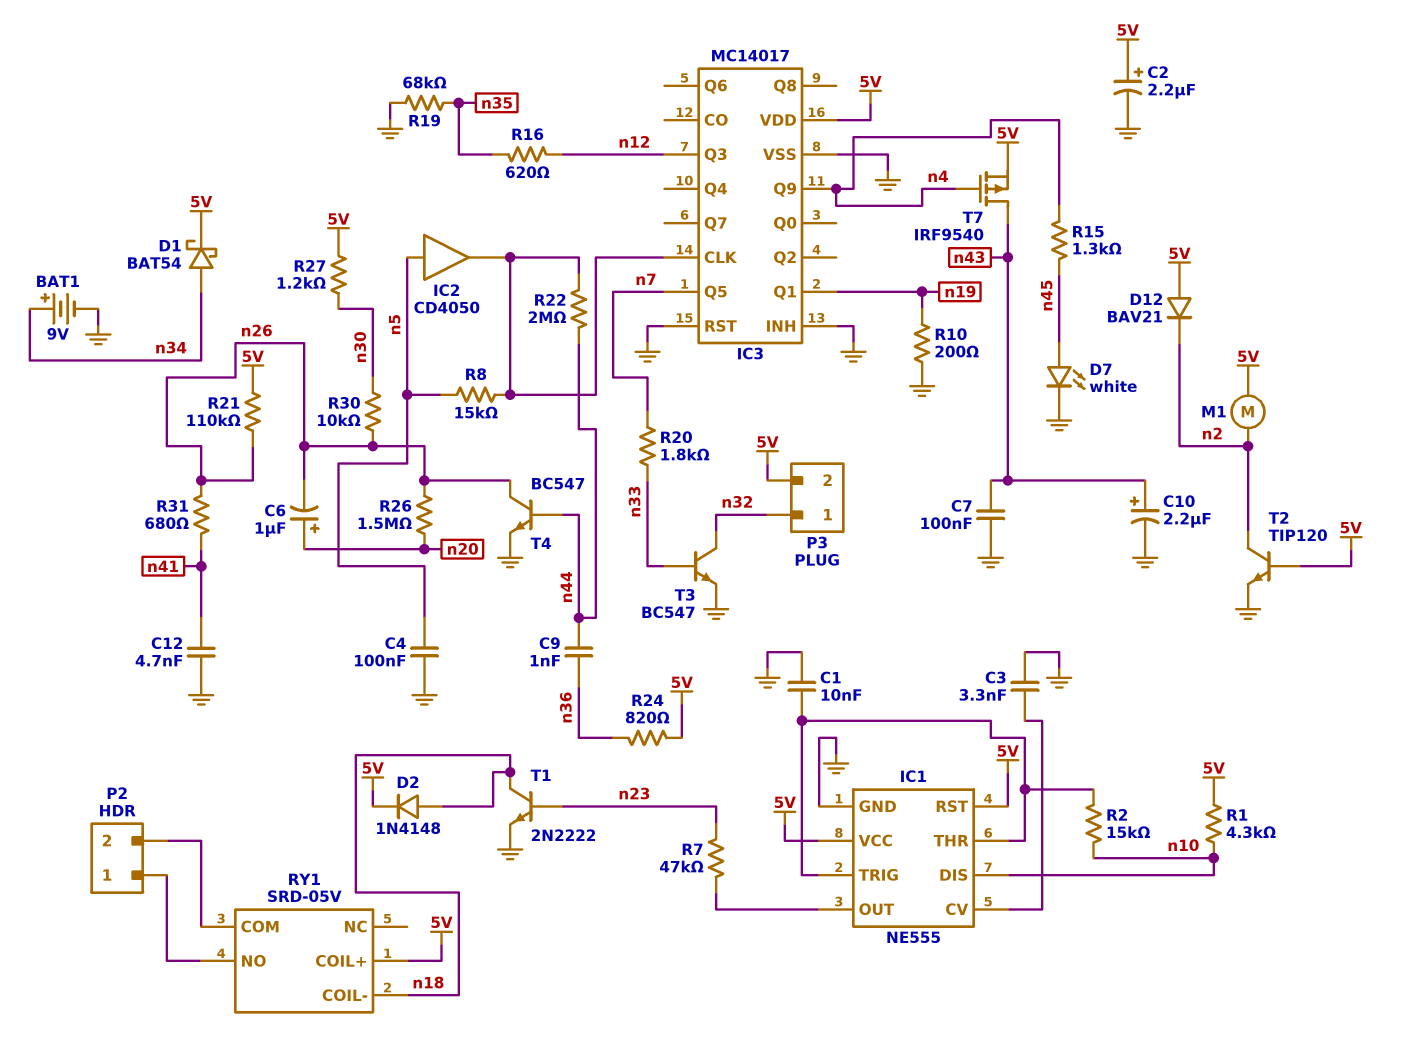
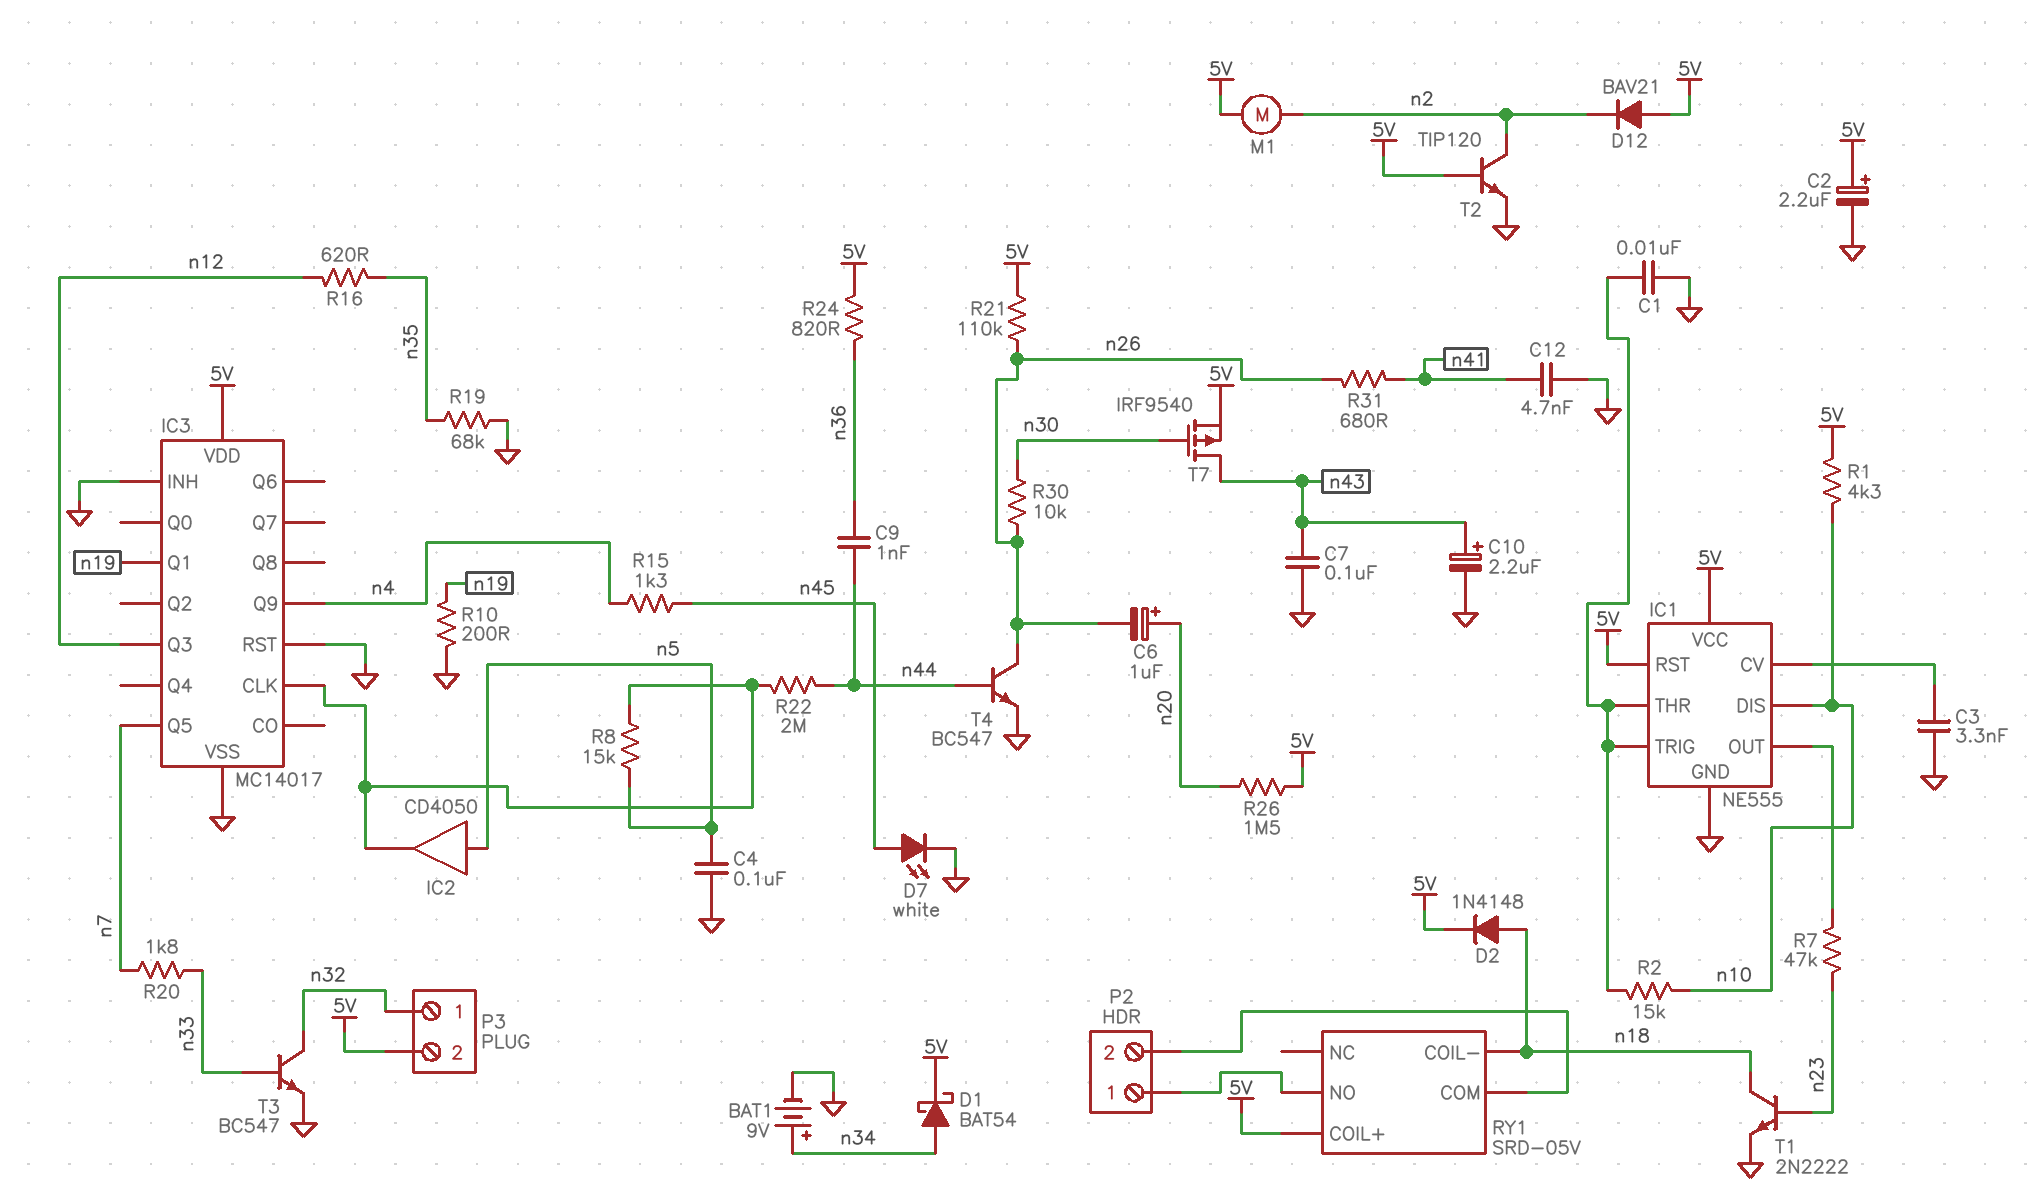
R26: 1.5M (n20, n26) -> 1.5M (5V, n20)
R27: 1.2k (5V, n30) -> none
T7: PMOS IRF9540 (G n4, D n43, S 5V) -> PMOS IRF9540 (G n30, D n43, S 5V)

